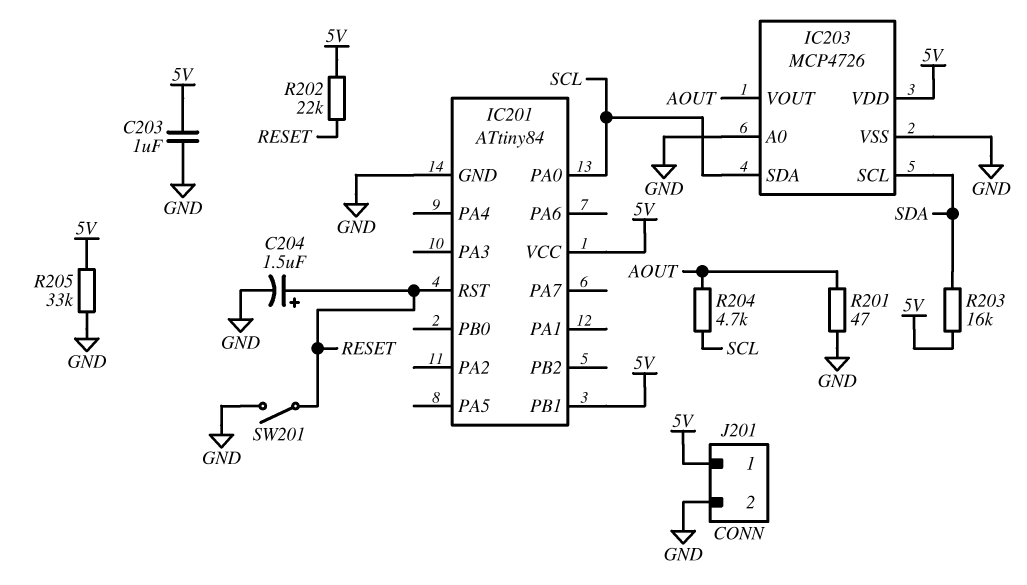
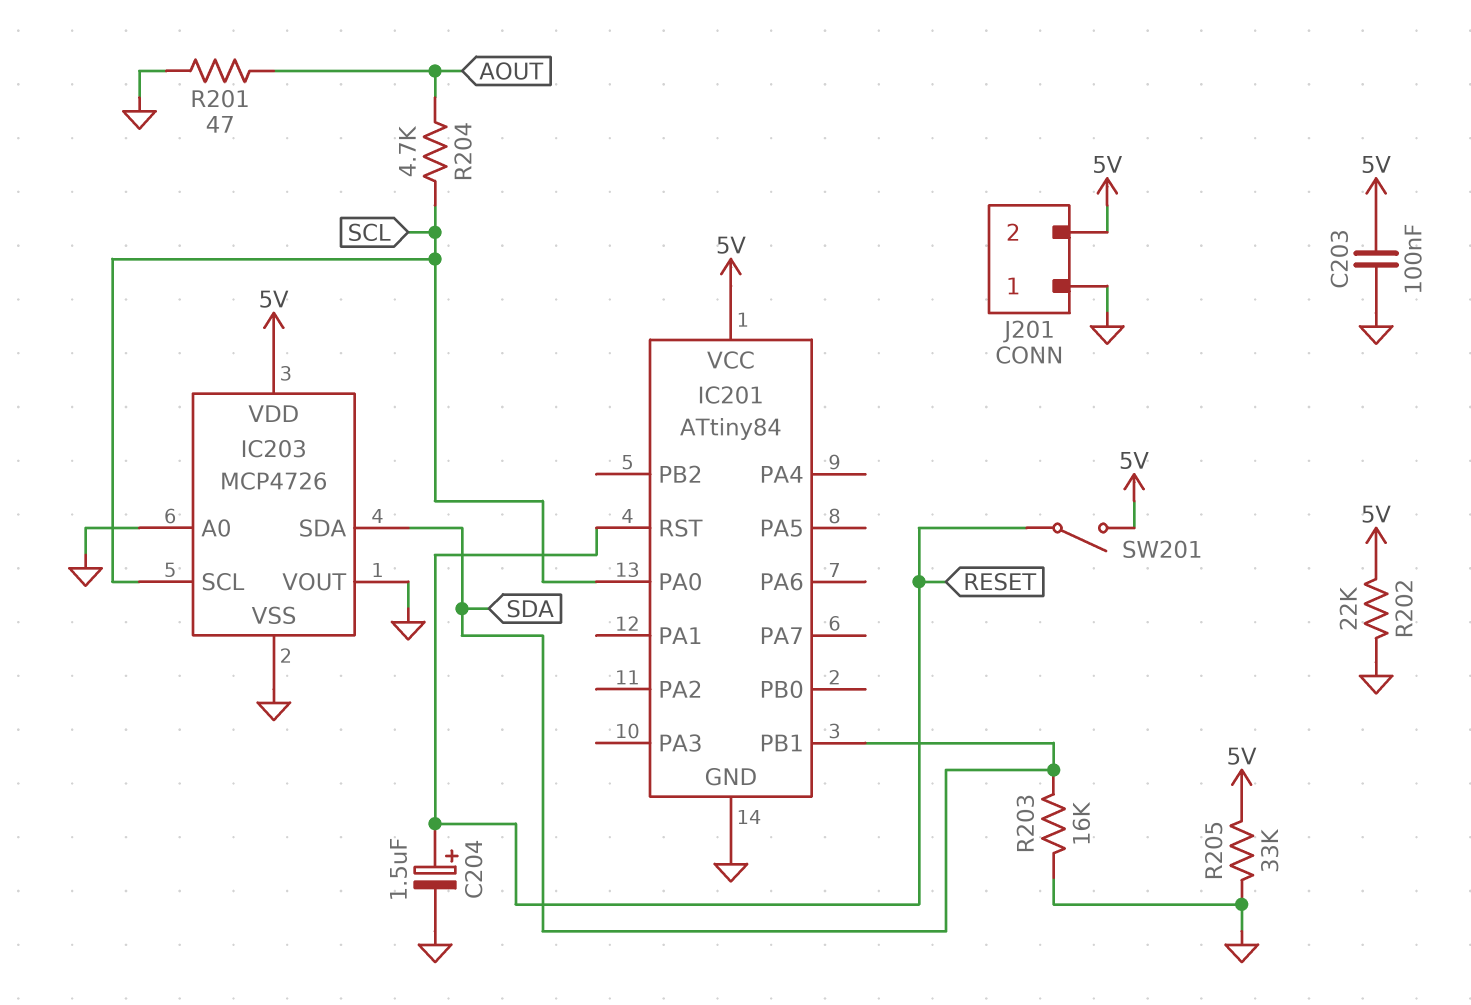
C203: 1uF (5V, GND) -> 100nF (5V, GND)
IC201 pin PB1: 5V -> SDA
IC203 pin SCL: SDA -> SCL
IC203 pin SDA: SCL -> SDA
IC203 pin VOUT: AOUT -> GND
J201 pin 1: 5V -> GND
J201 pin 2: GND -> 5V
R202: 22k (5V, RESET) -> 22k (5V, GND)
R203: 16k (5V, SDA) -> 16k (GND, SDA)
SW201: switch (GND, RESET) -> switch (5V, RESET)

